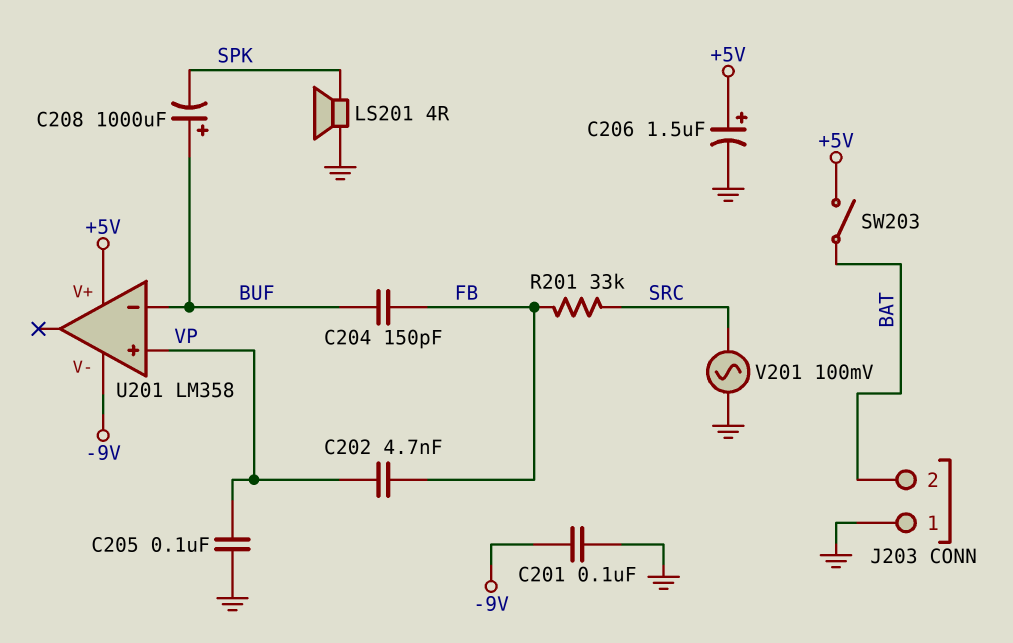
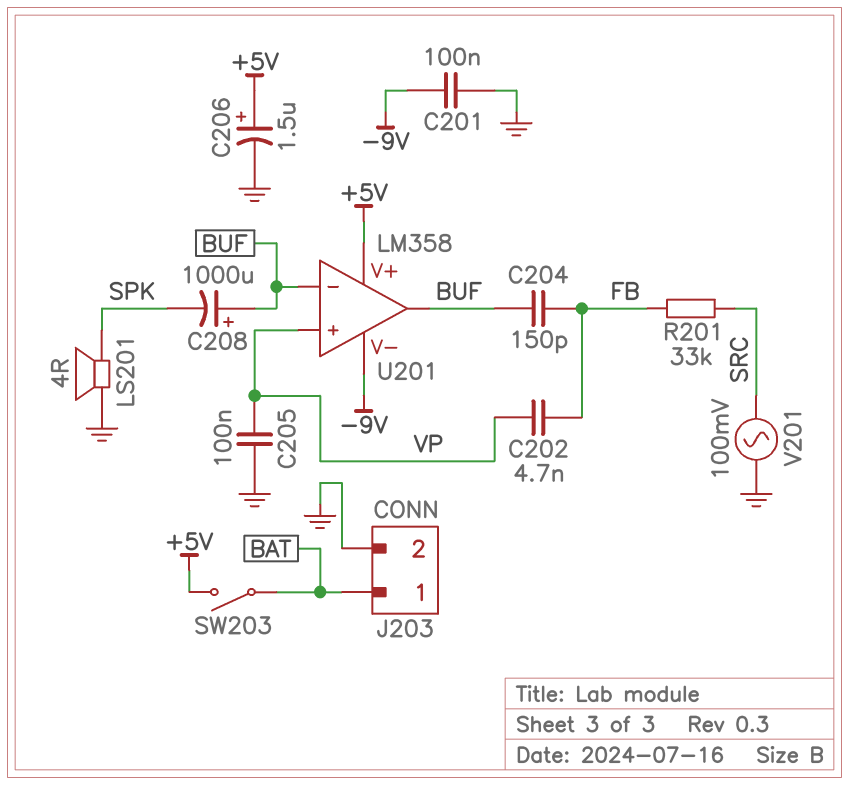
J203 pin 1: GND -> BAT
J203 pin 2: BAT -> GND
U201 pin out: none -> BUF

